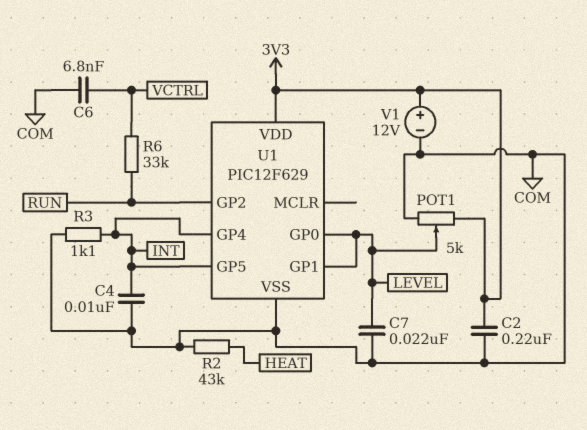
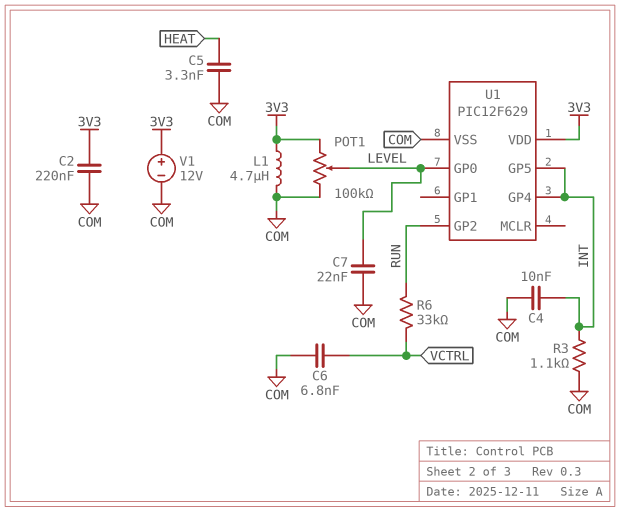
C5: none -> 3.3nF (COM, HEAT)
L1: none -> 4.7uH (3V3, COM)
POT1: 5k (3V3, COM, wiper LEVEL) -> 100k (3V3, COM, wiper LEVEL)
R2: 43k (COM, HEAT) -> none
U1 pin GP1: LEVEL -> none

